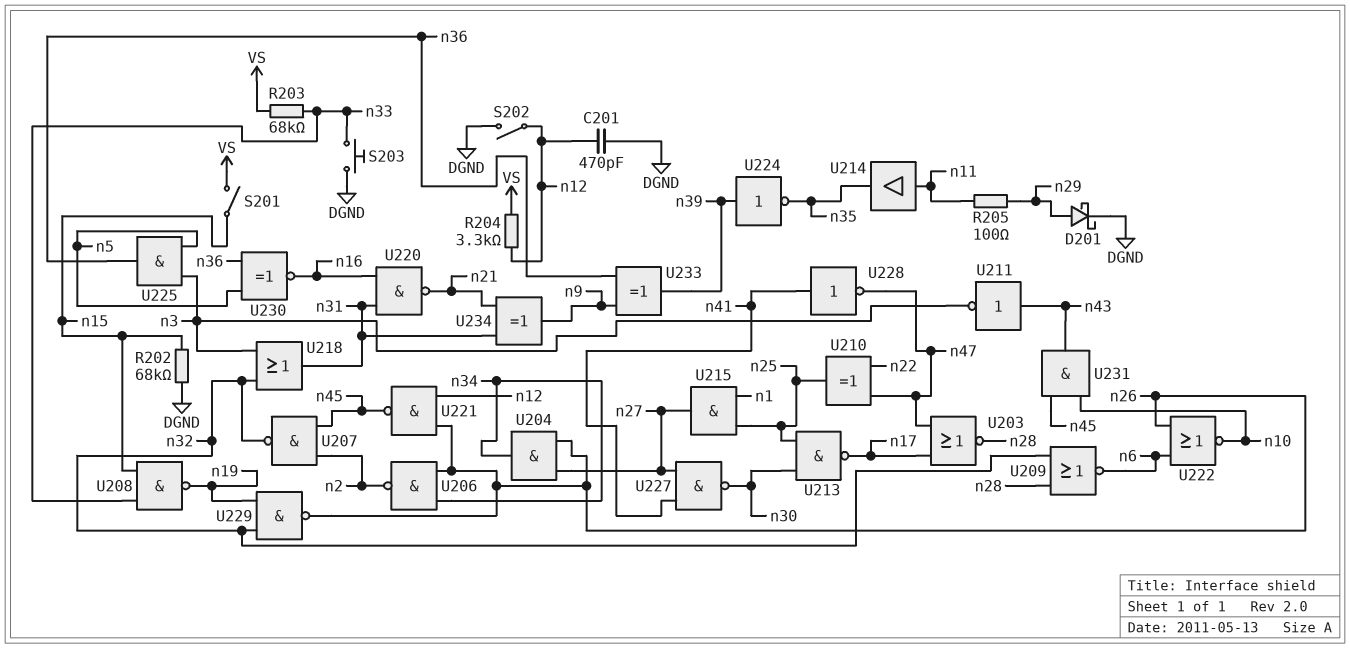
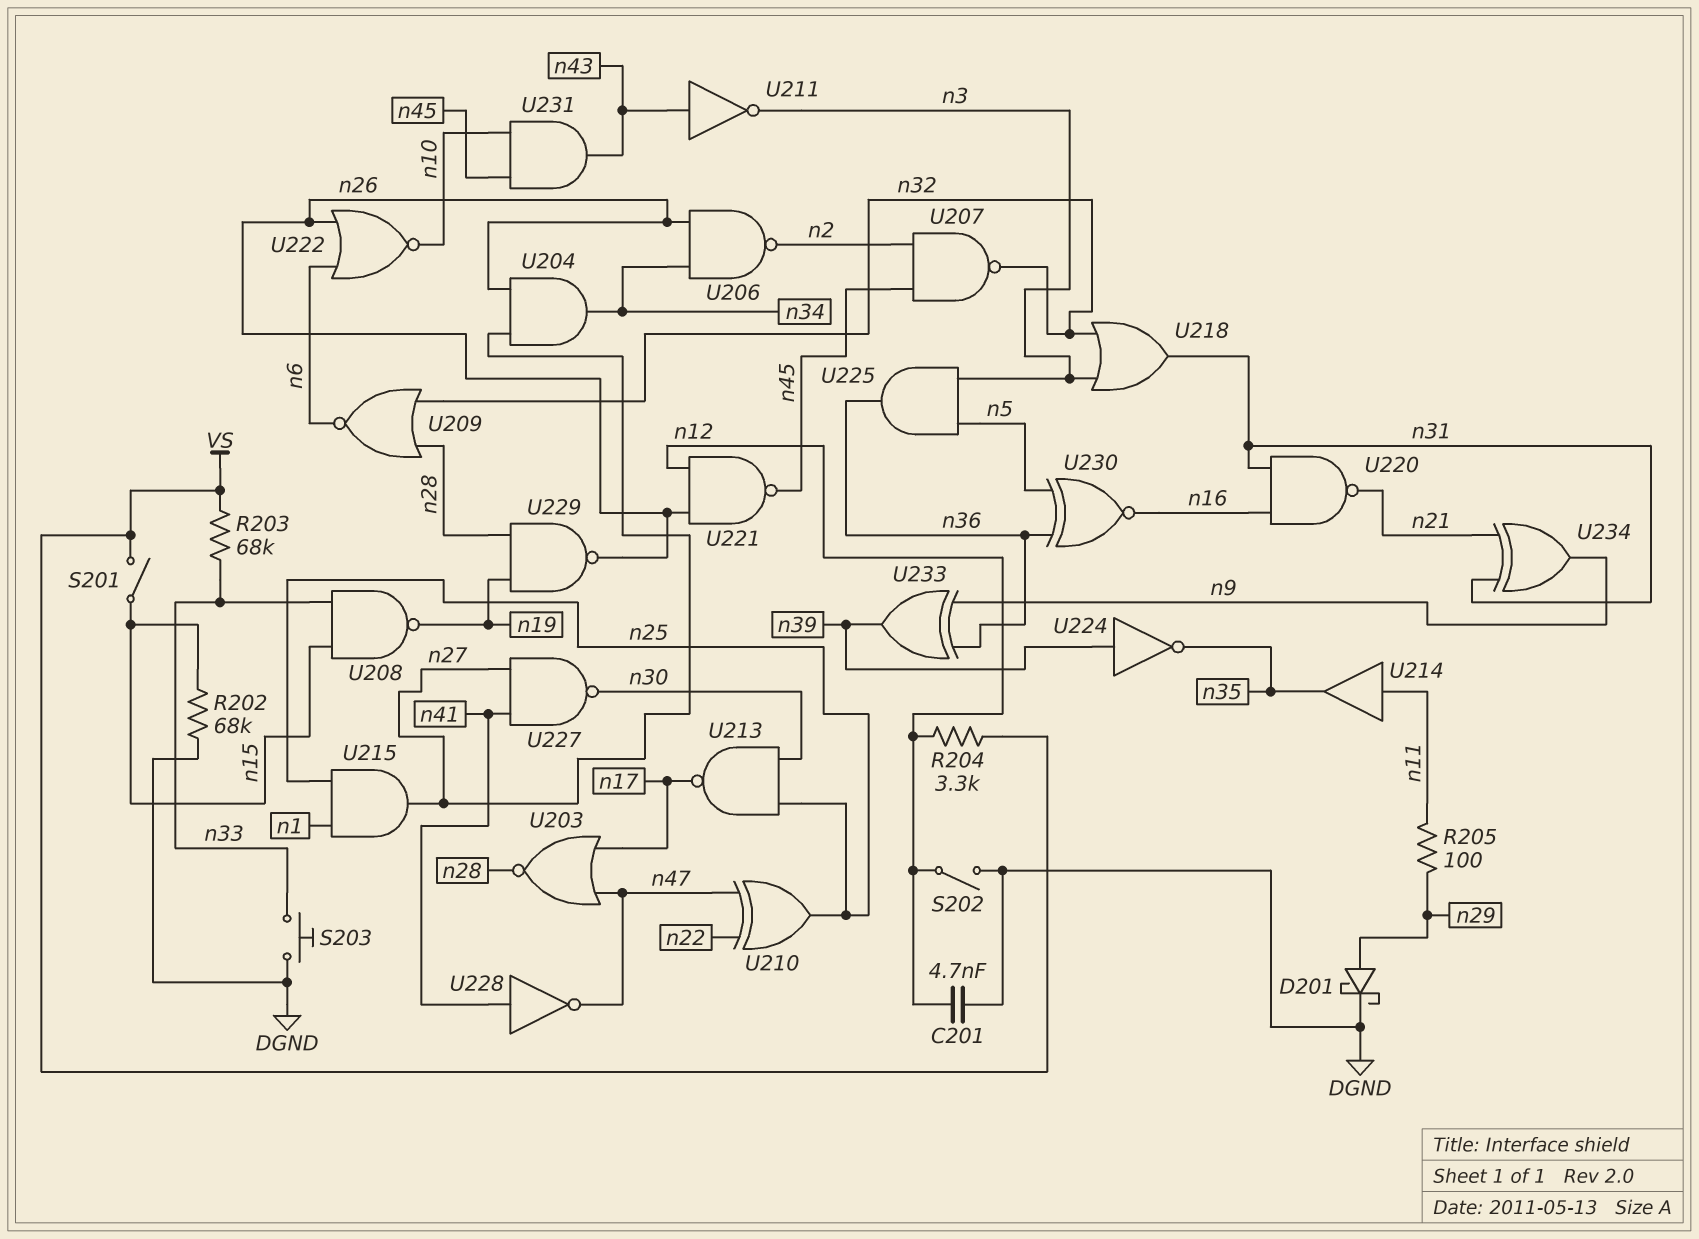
C201: 470pF (DGND, n12) -> 4.7nF (DGND, n12)
U229: NAND (in n19, in n32, out n26) -> NAND (in n19, in n28, out n26)

